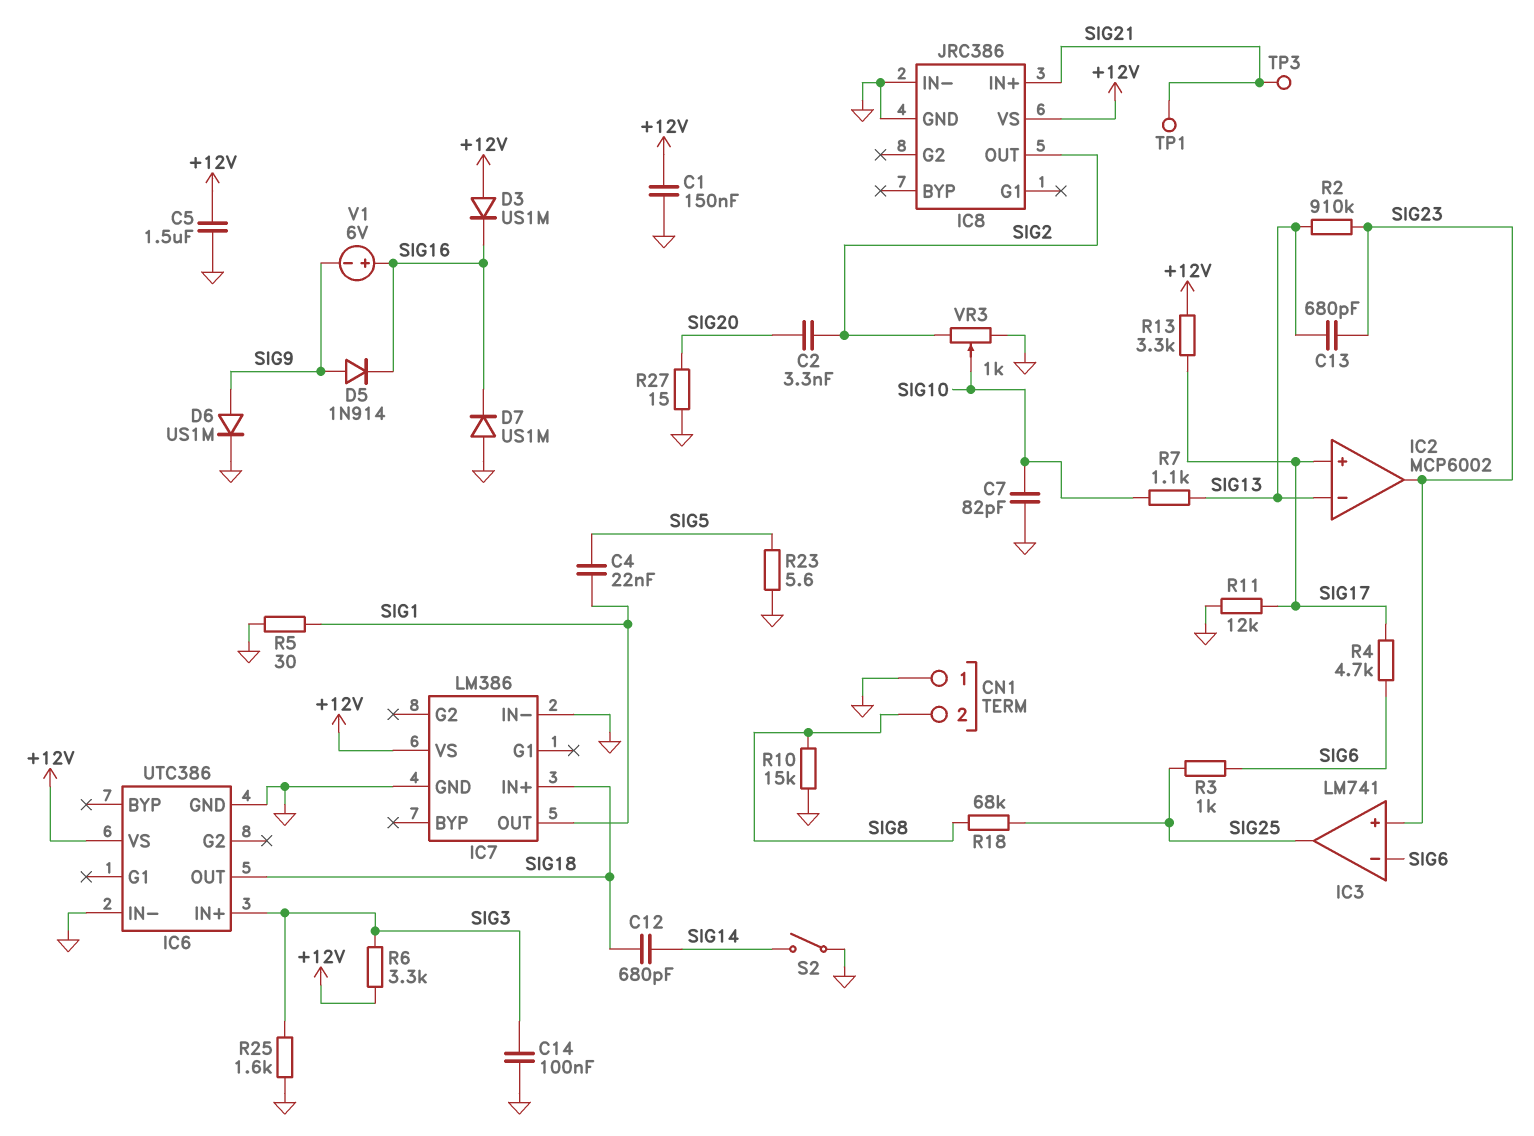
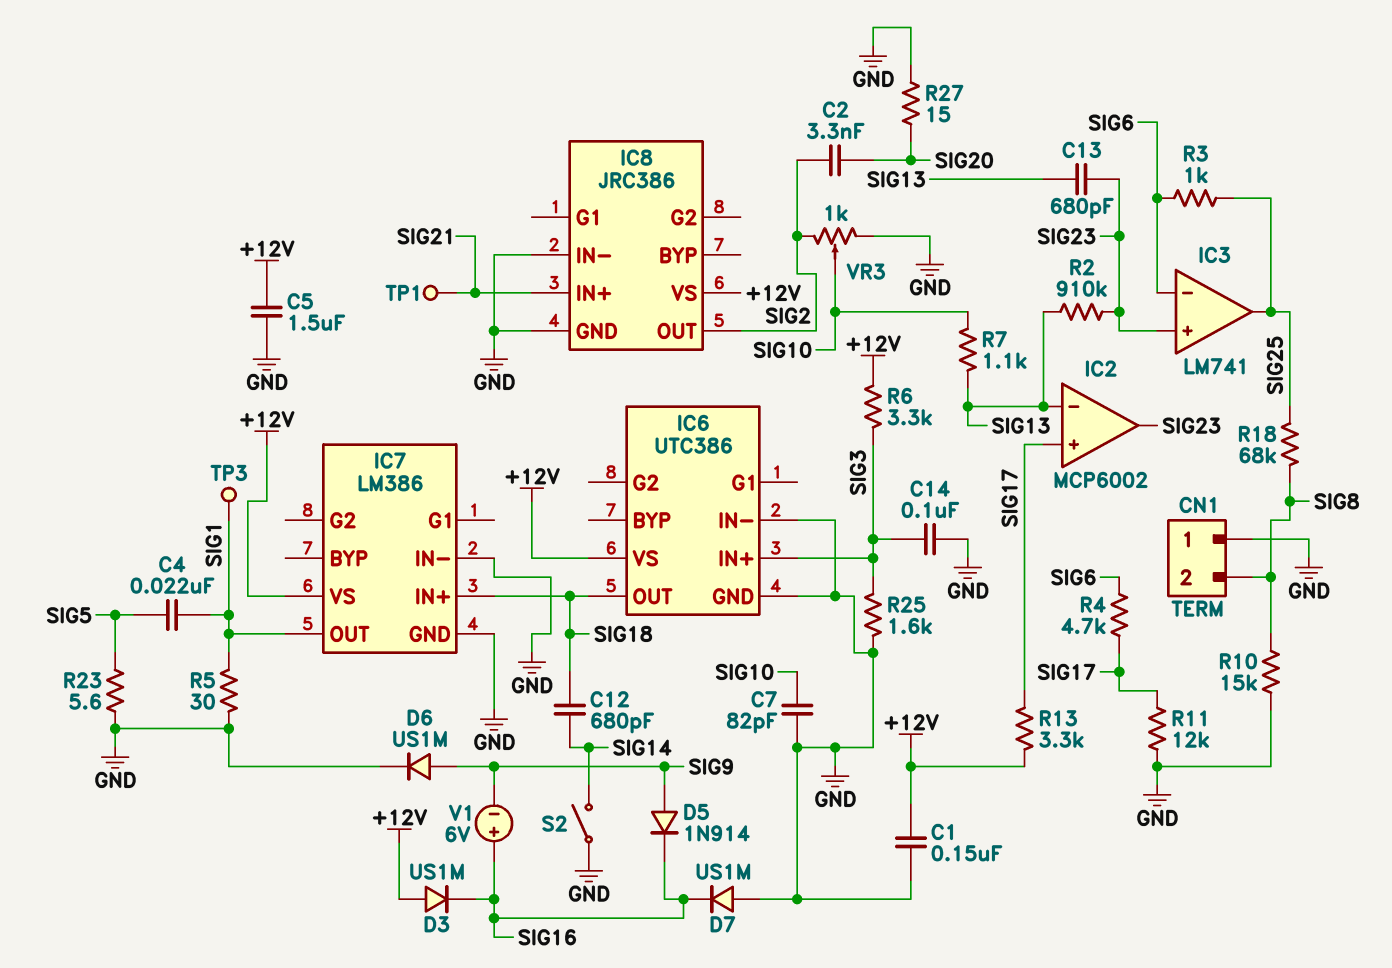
TP3: test point (SIG21) -> test point (SIG1)

